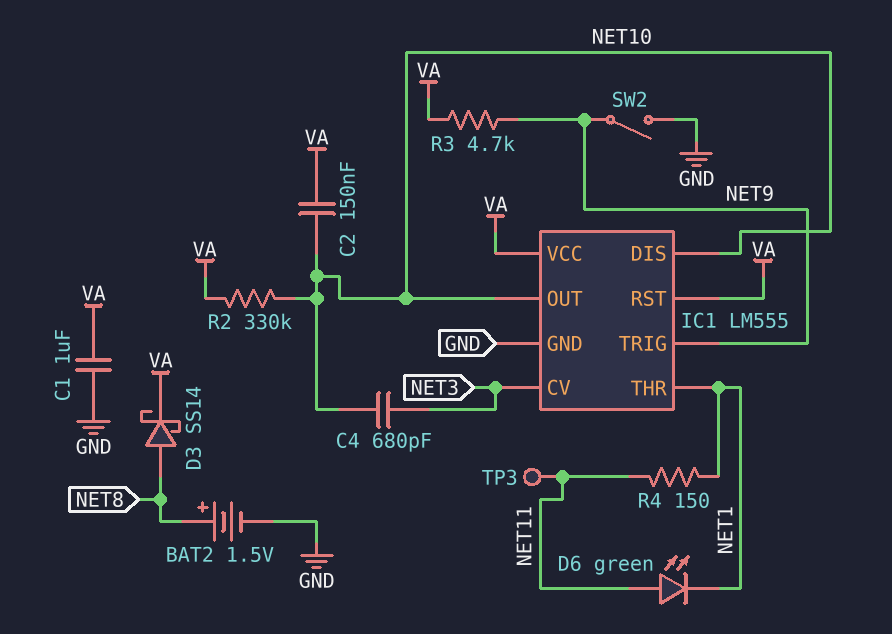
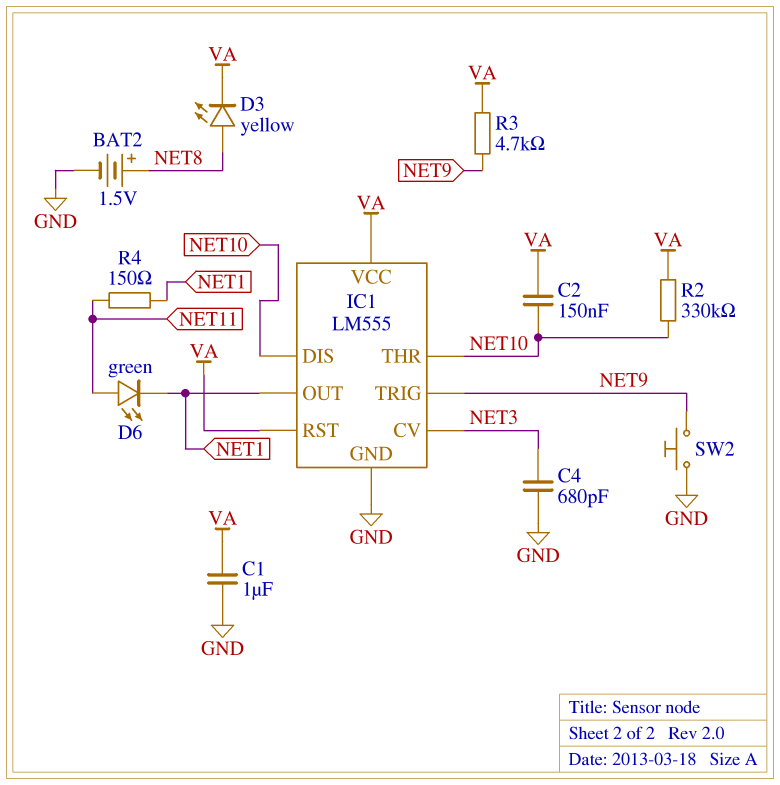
C4: 680pF (NET3, NET10) -> 680pF (GND, NET3)
D3: schottky SS14 (A NET8, K VA) -> LED yellow (A NET8, K VA)
IC1 pin OUT: NET10 -> NET1
IC1 pin THR: NET1 -> NET10
SW2: switch (GND, NET9) -> button (GND, NET9)
TP3: test point (NET11) -> none

